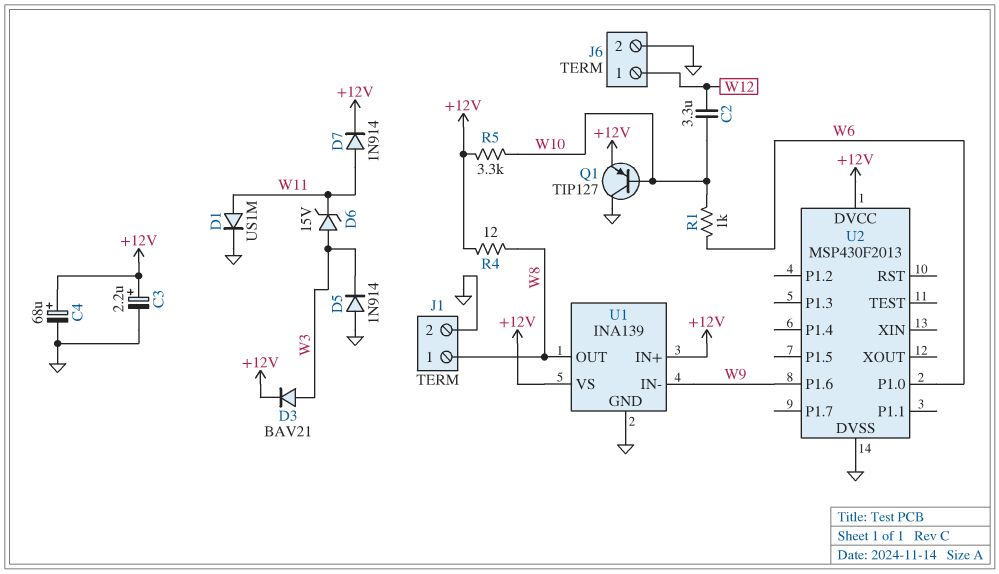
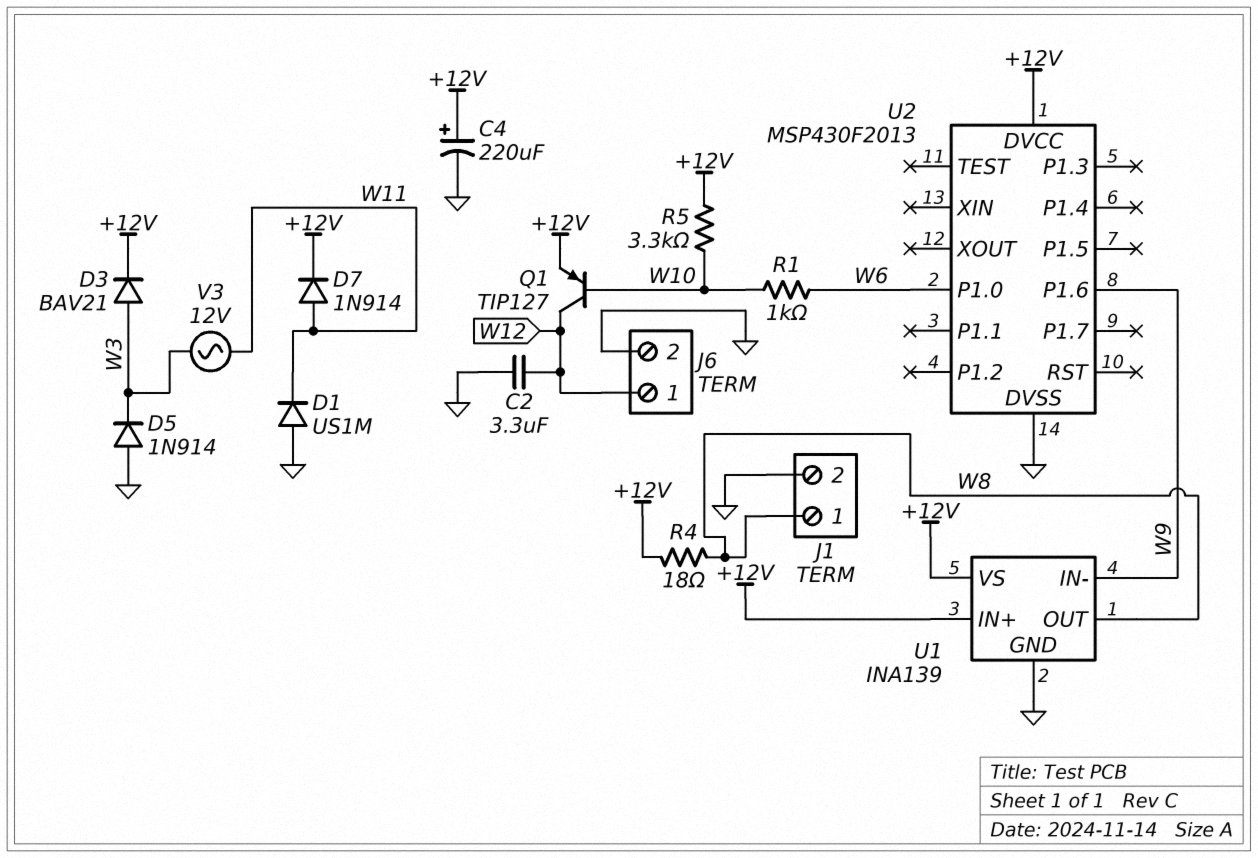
C2: 3.3uF (W10, W12) -> 3.3uF (GND, W12)
C3: 2.2uF (plus +12V, minus GND) -> none
C4: 68uF (plus +12V, minus GND) -> 220uF (plus +12V, minus GND)
D1: diode US1M (A W11, K GND) -> diode US1M (A GND, K W11)
D6: zener 15V (A W3, K W11) -> none
Q1: PNP TIP127 (B W10, C GND, E +12V) -> PNP TIP127 (B W10, C W12, E +12V)
R4: 12 (+12V, W8) -> 18 (+12V, W8)
V3: none -> AC 12V (W3, W11)

